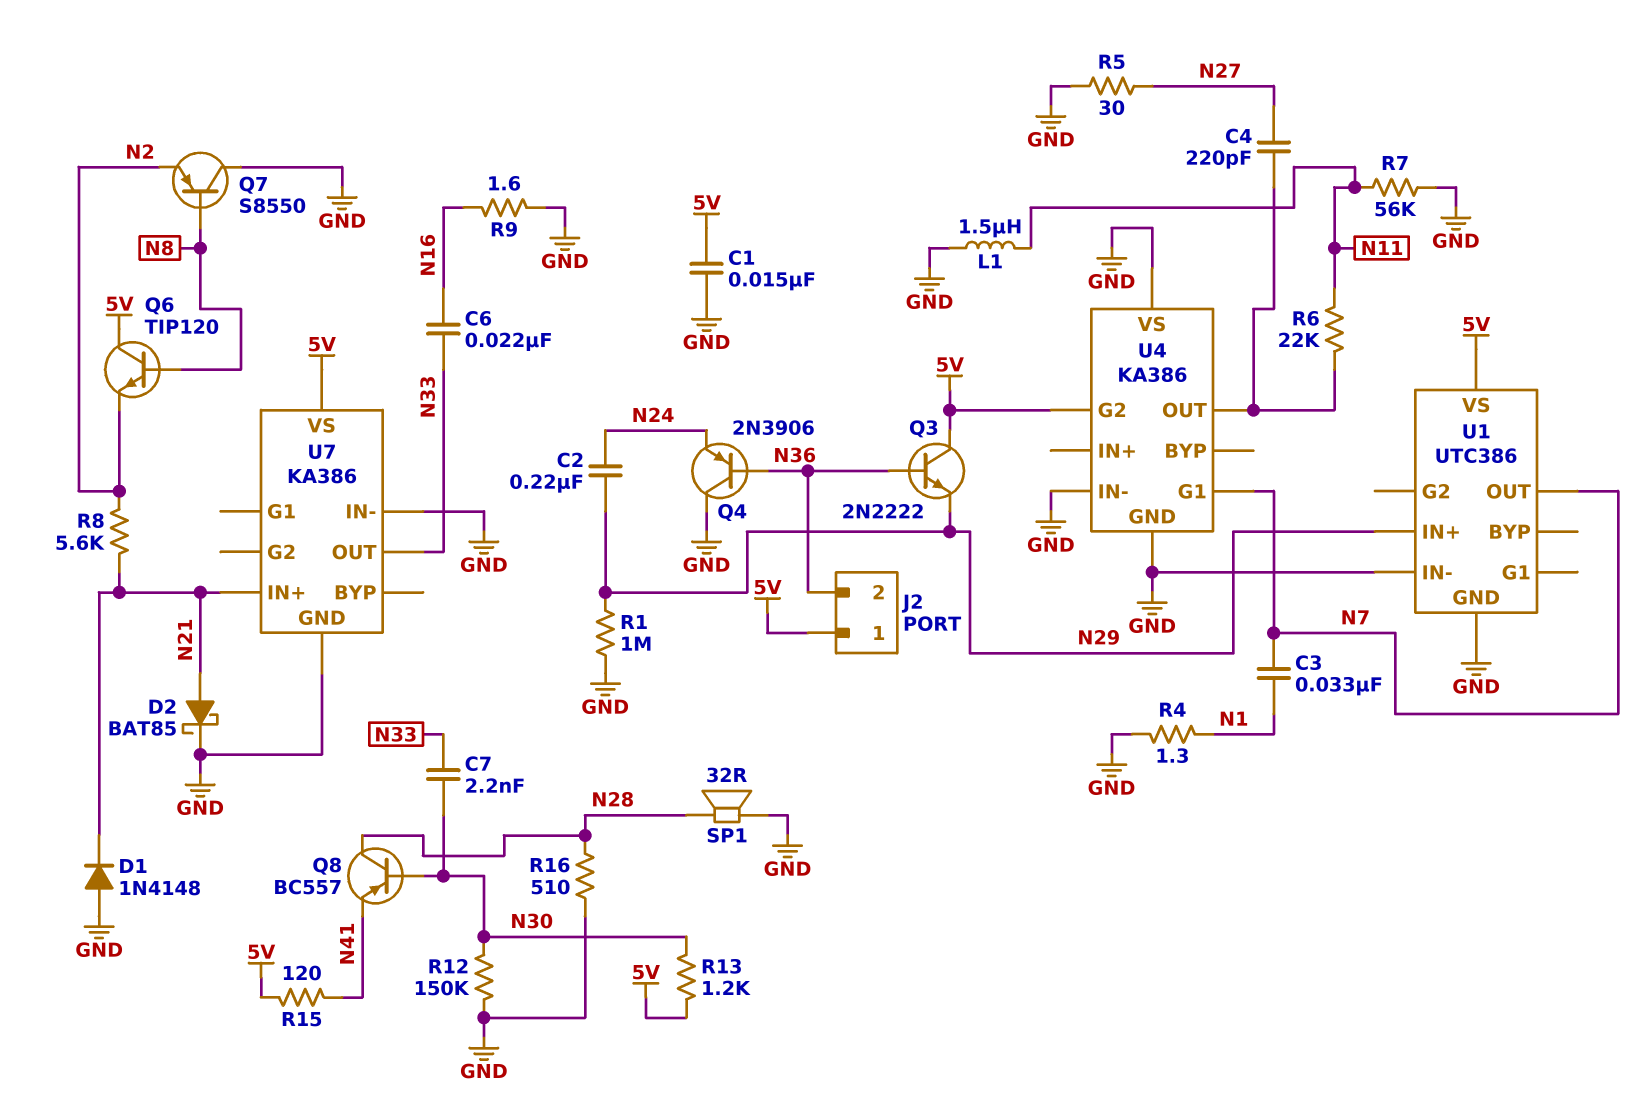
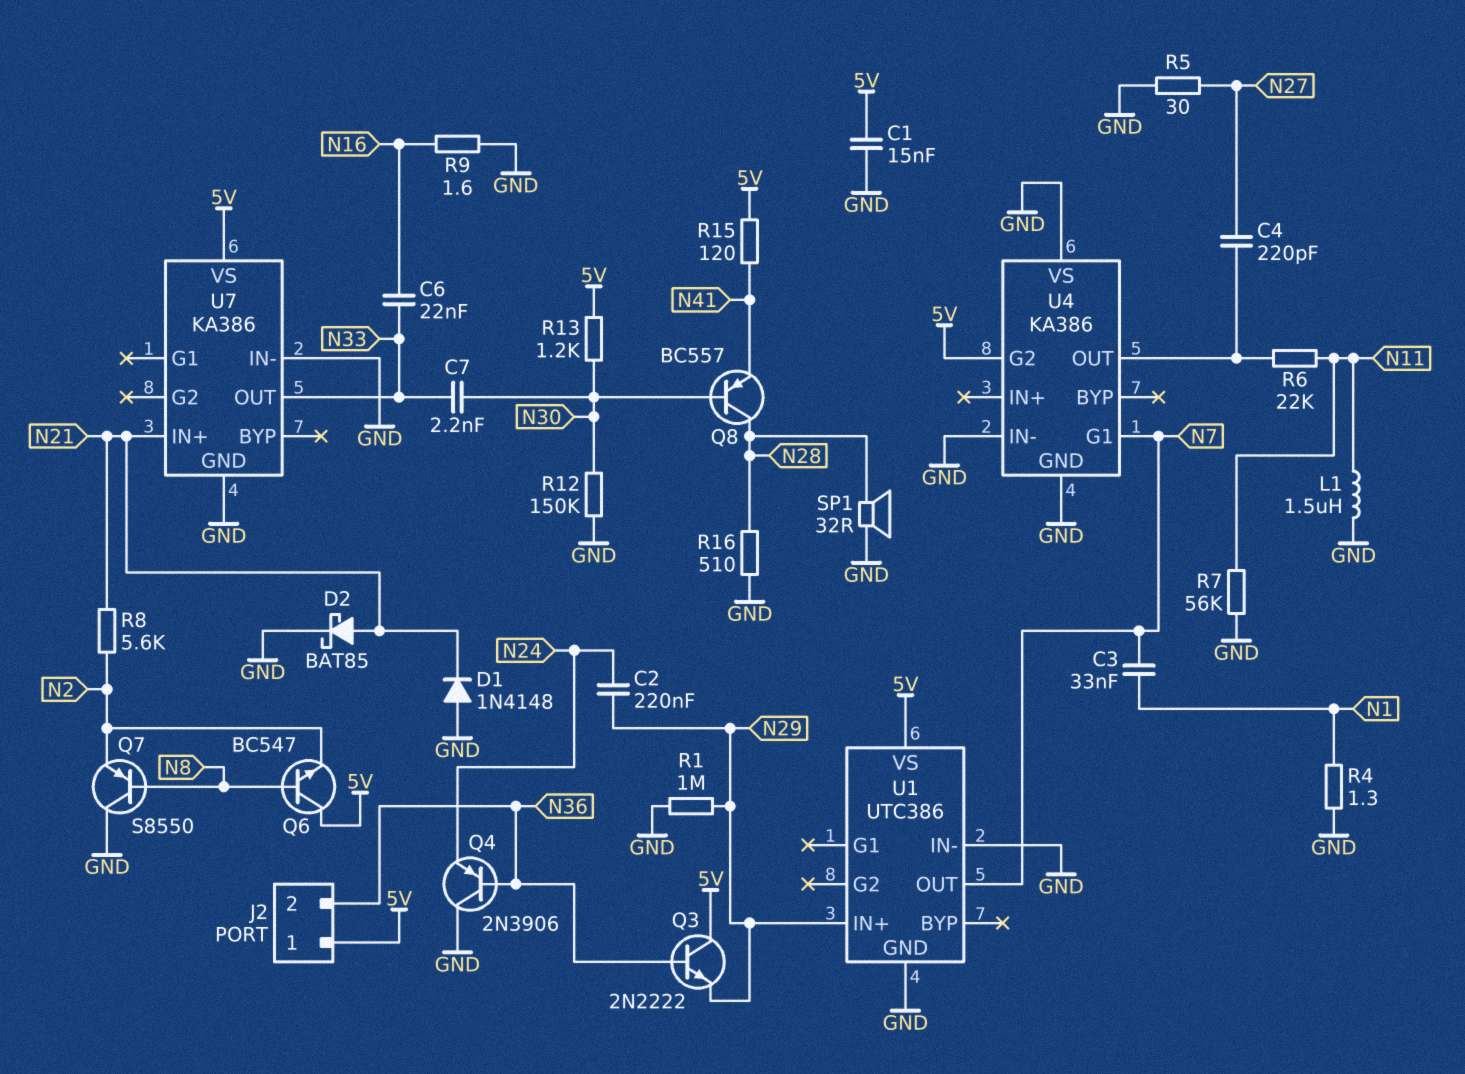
Q6: NPN TIP120 (B N8, C 5V, E N2) -> NPN BC547 (B N8, C 5V, E N2)

